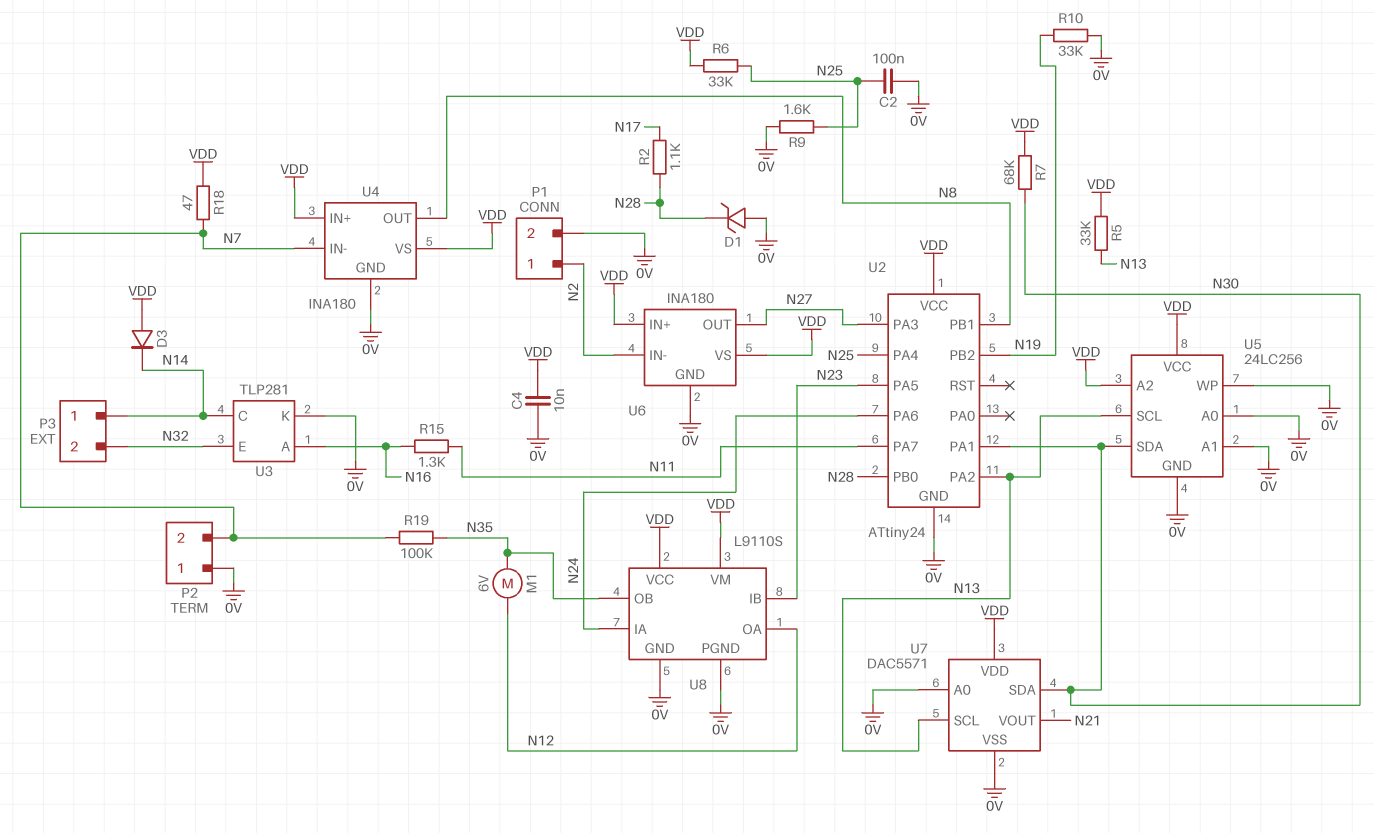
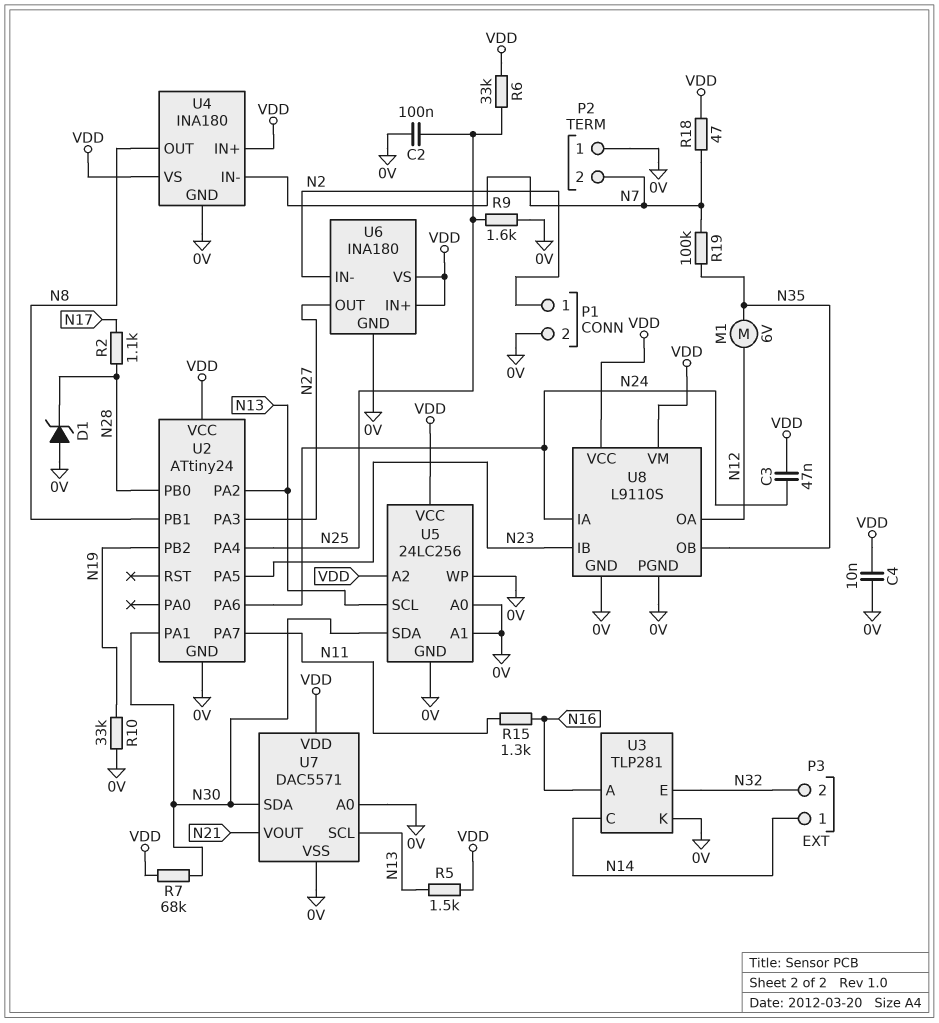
C3: none -> 47nF (N24, VDD)
D3: diode (A VDD, K N14) -> none
R5: 33k (N13, VDD) -> 1.5k (N13, VDD)

